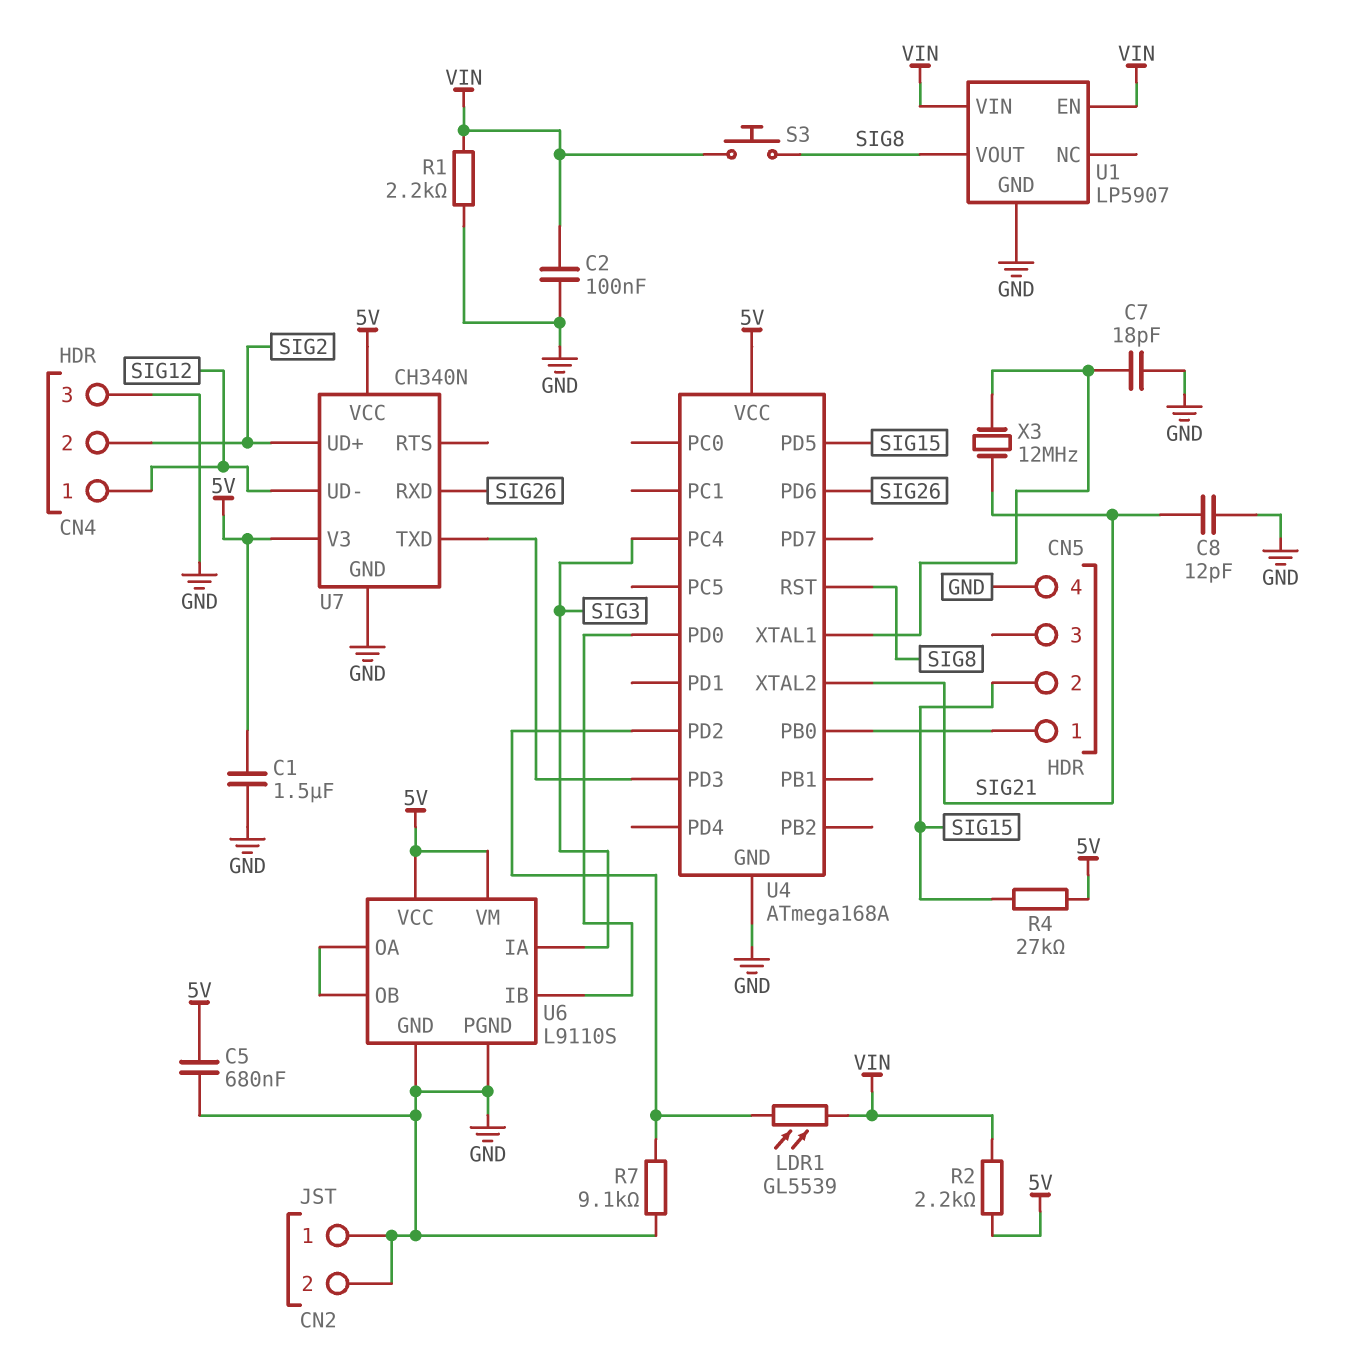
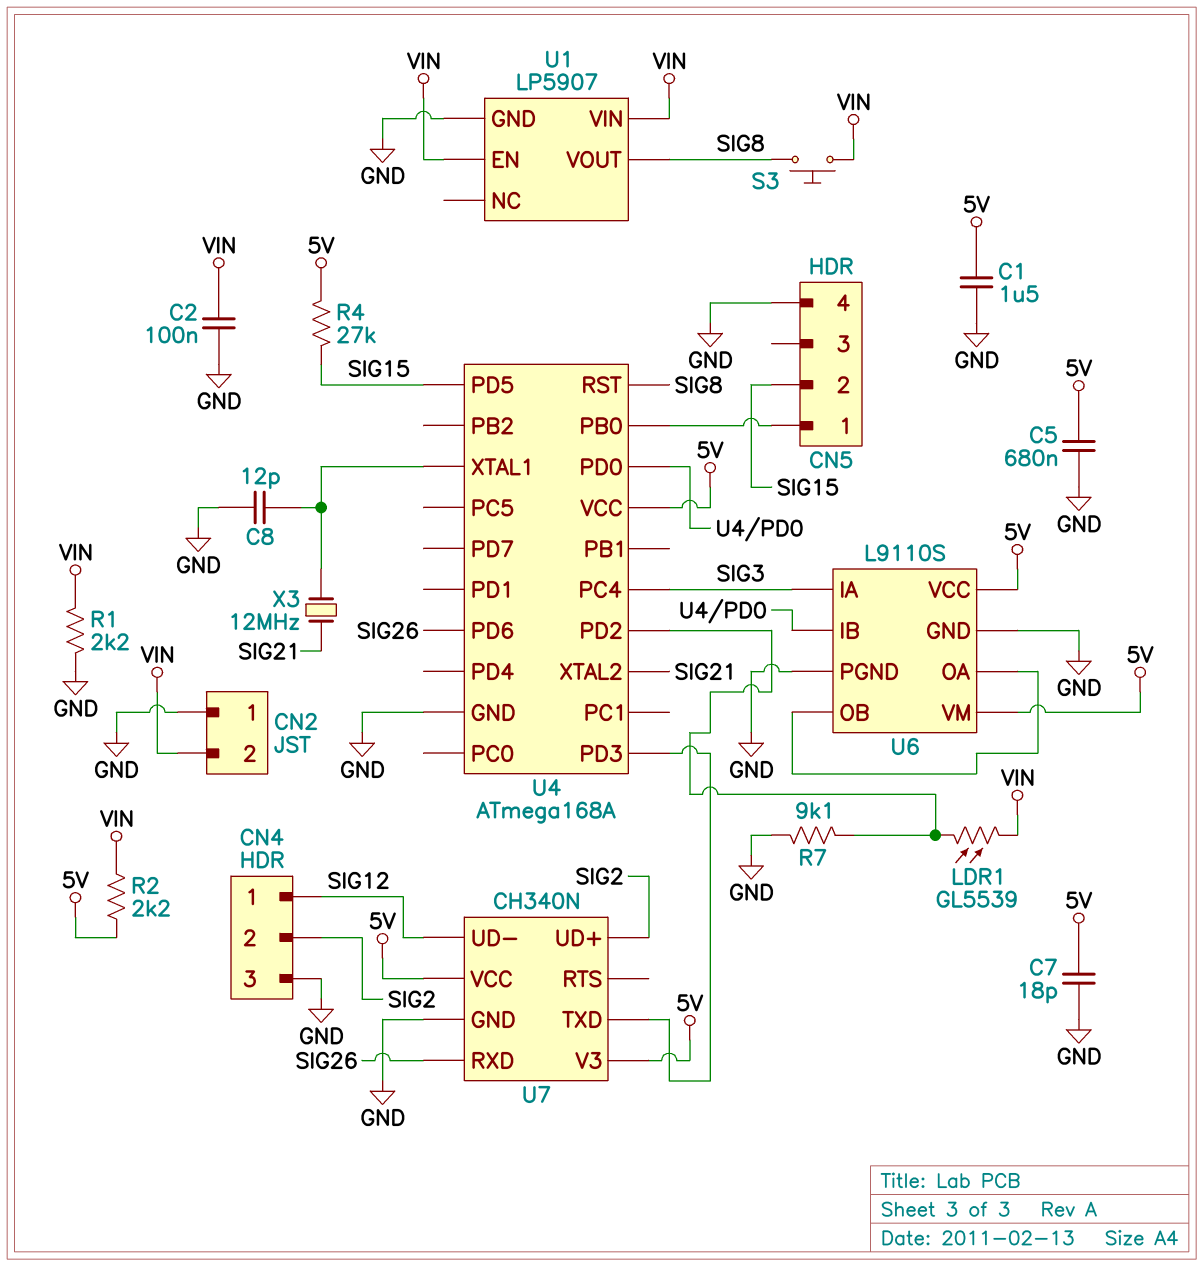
C7: 18pF (GND, U4/XTAL1) -> 18pF (5V, GND)
C8: 12pF (GND, SIG21) -> 12pF (GND, U4/XTAL1)
CN2 pin 2: GND -> VIN

